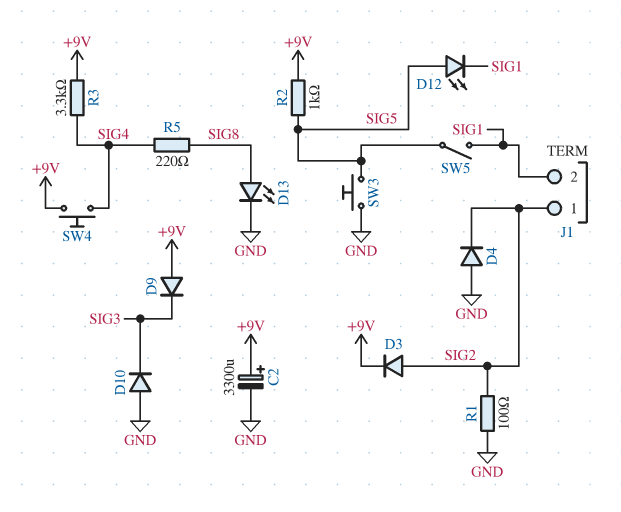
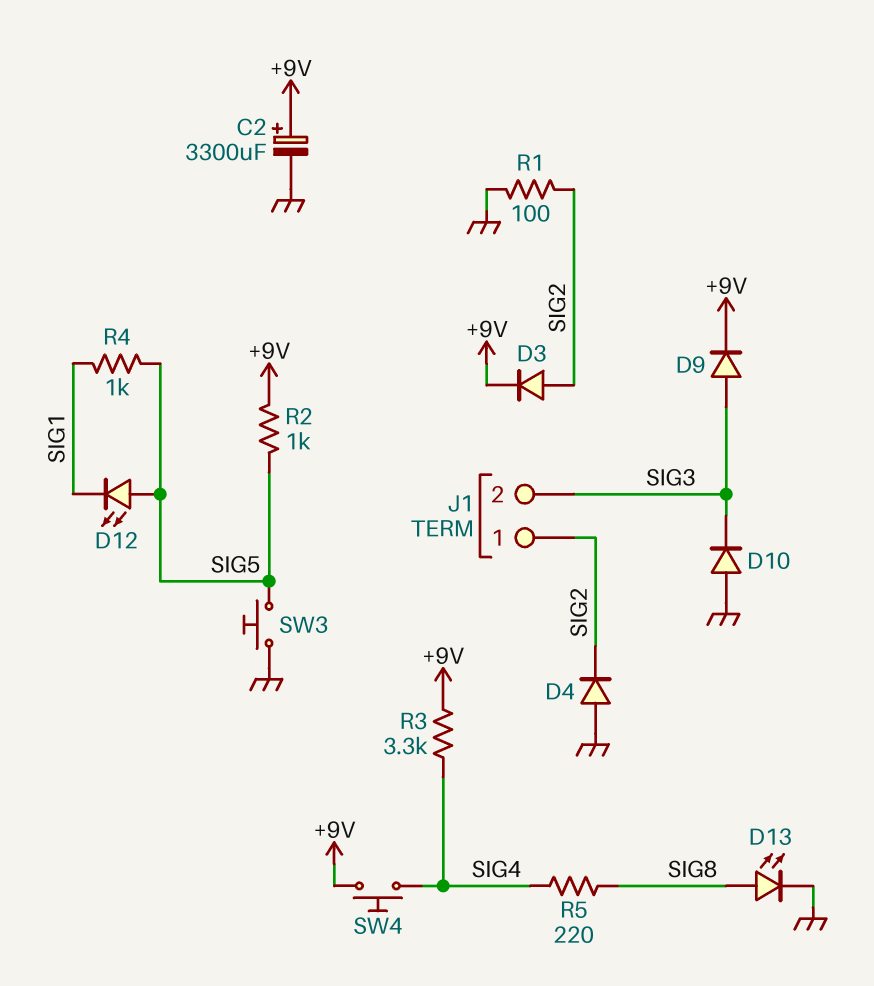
D9: diode (A +9V, K SIG3) -> diode (A SIG3, K +9V)
J1 pin 2: SIG1 -> SIG3
R4: none -> 1k (SIG1, SIG5)
SW5: switch (SIG1, SIG5) -> none

